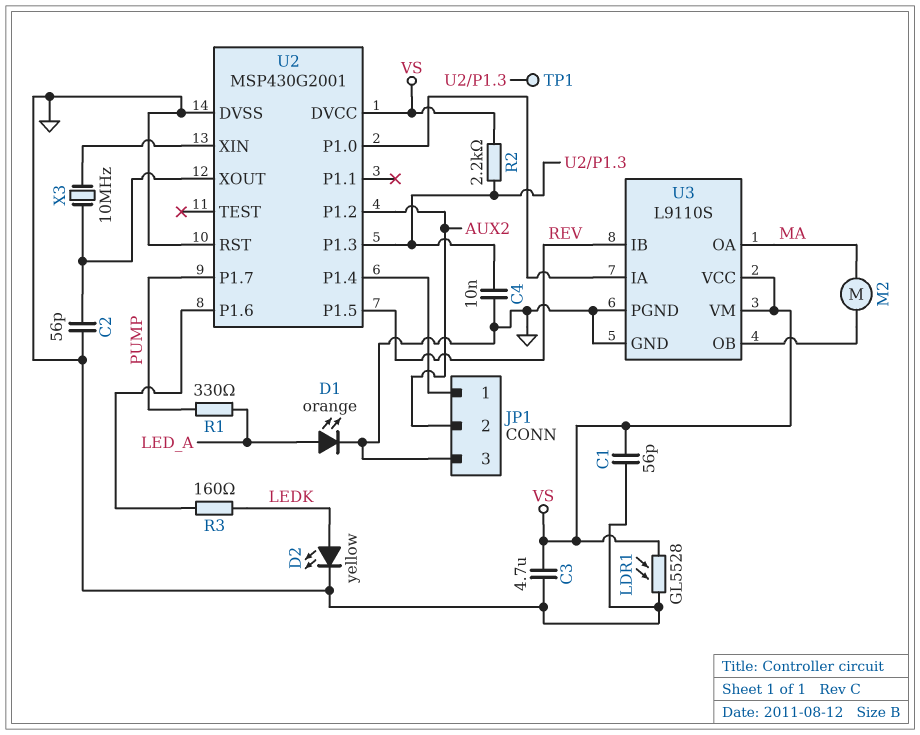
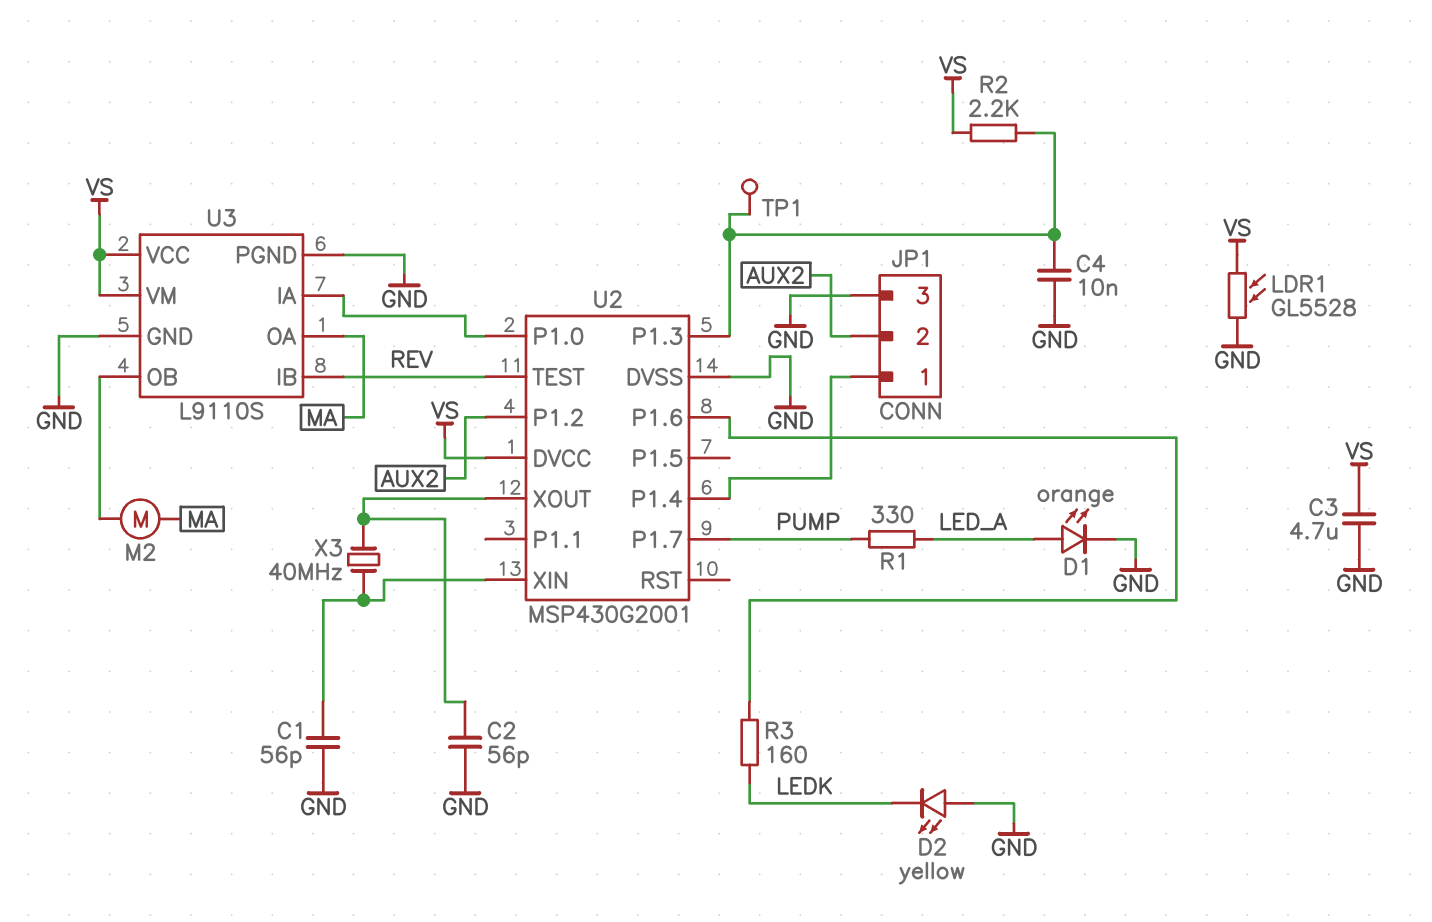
C1: 56pF (GND, VS) -> 56pF (GND, U2/XIN)
D2: LED yellow (A LEDK, K GND) -> LED yellow (A GND, K LEDK)
U2 pin P1.5: REV -> none
U2 pin RST: GND -> none
U2 pin TEST: none -> REV
X3: 10MHz (U2/XIN, U2/XOUT) -> 40MHz (U2/XIN, U2/XOUT)

